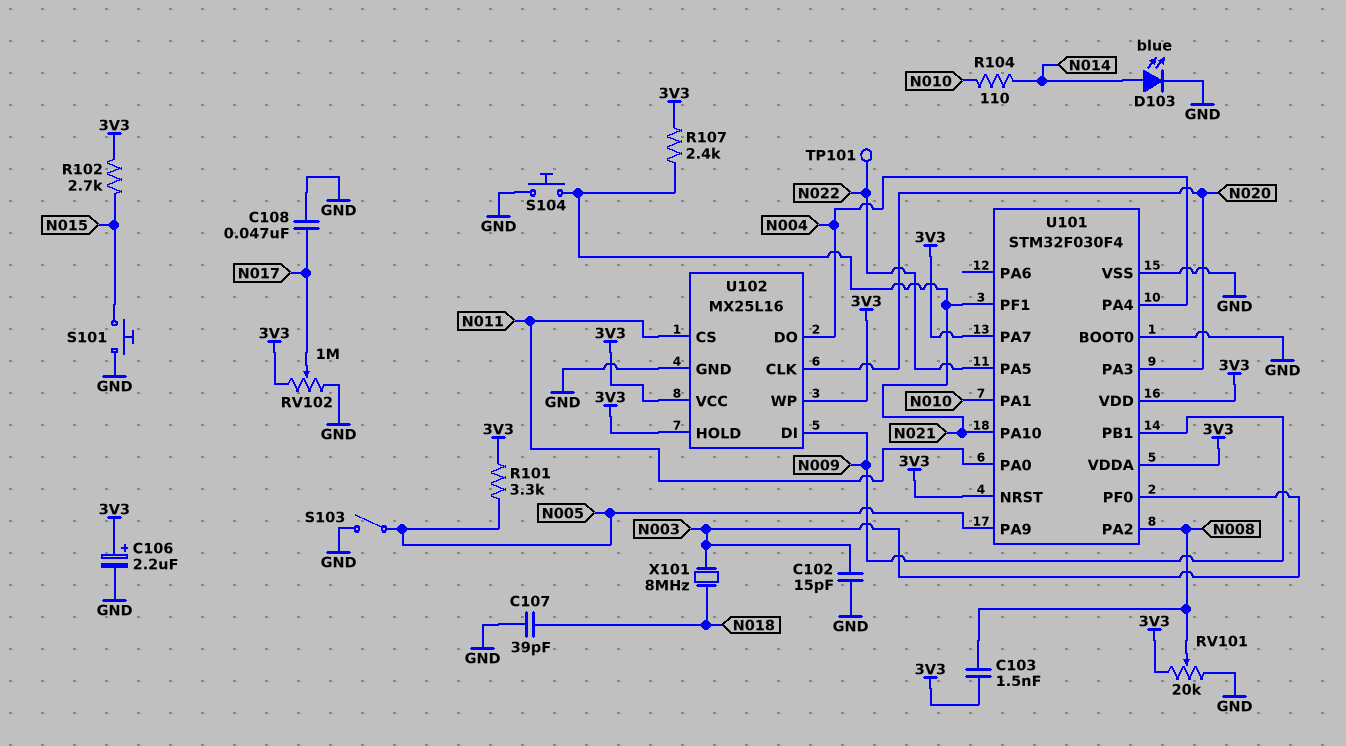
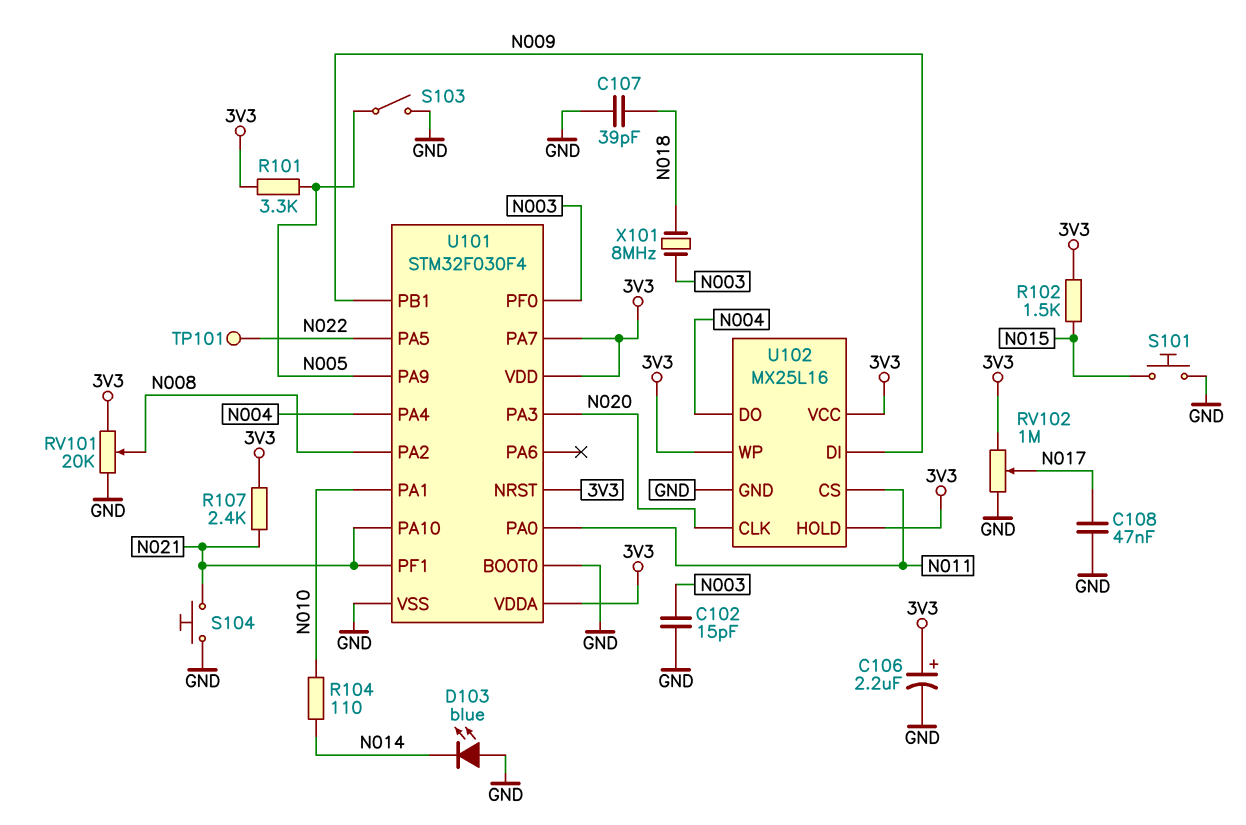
C103: 1.5nF (3V3, N008) -> none
D103: LED blue (A N014, K GND) -> LED blue (A GND, K N014)
R102: 2.7k (3V3, N015) -> 1.5k (3V3, N015)

